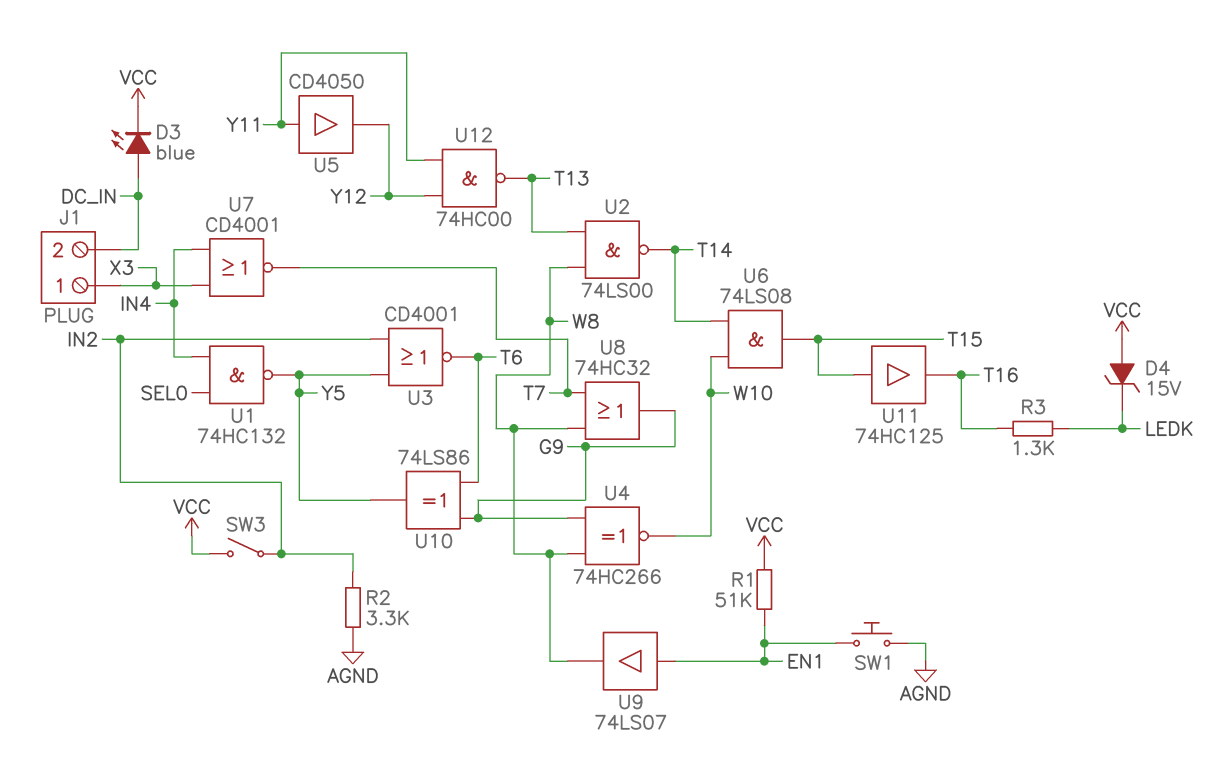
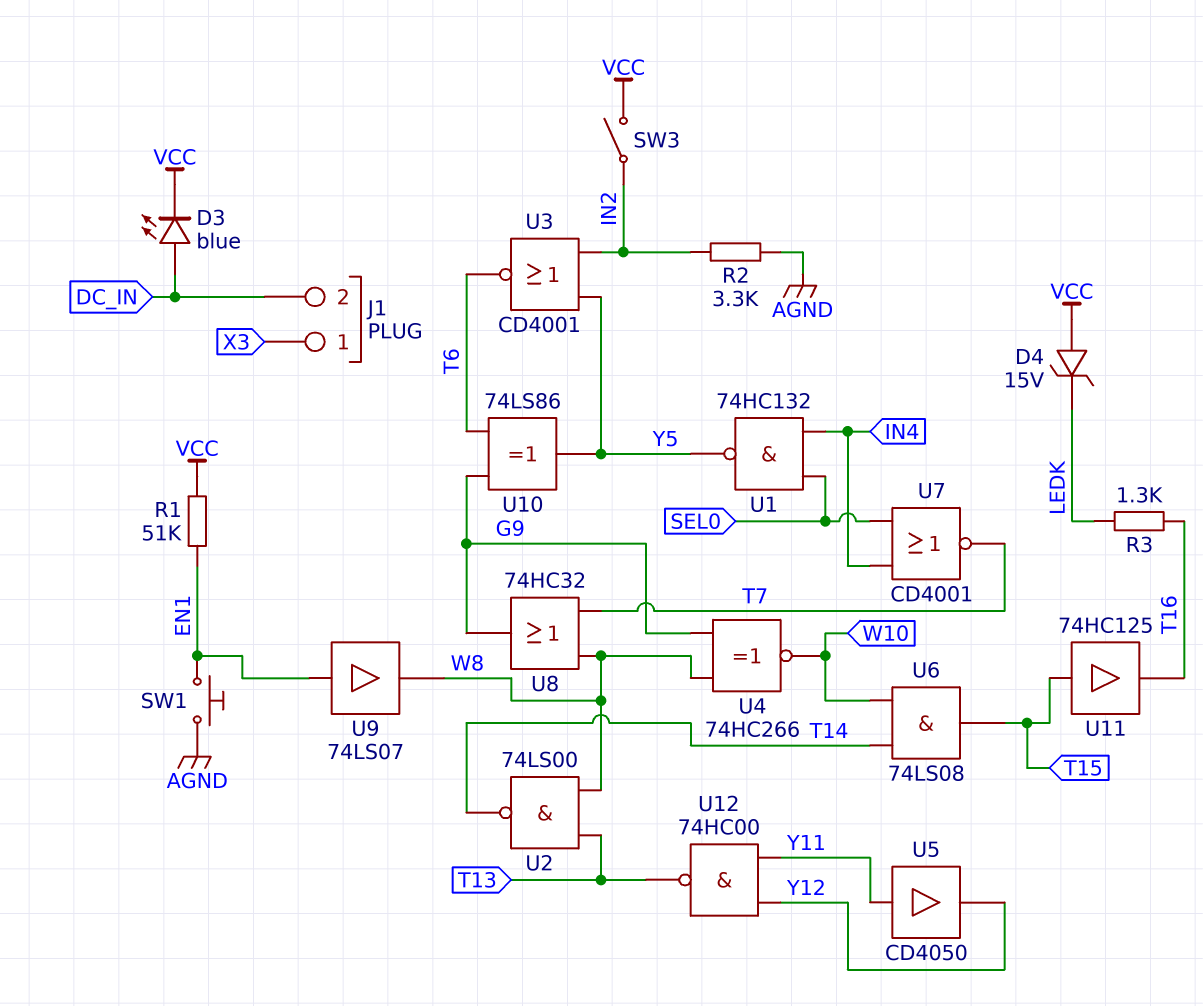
U7: NOR CD4001 (in IN4, in X3, out T7) -> NOR CD4001 (in IN4, in SEL0, out T7)

